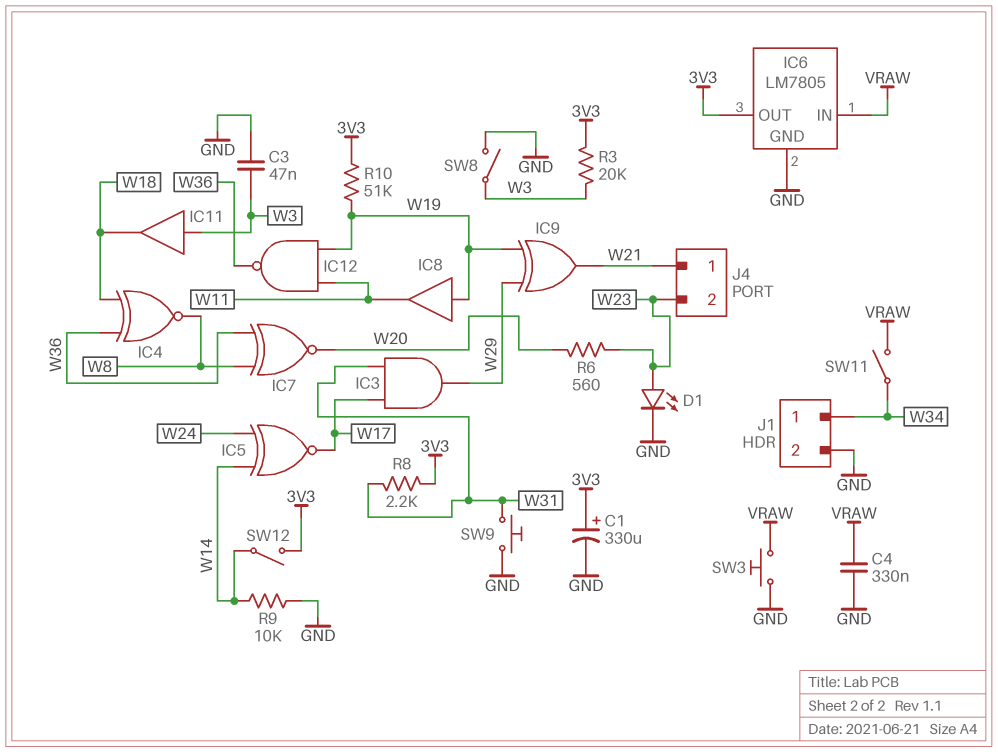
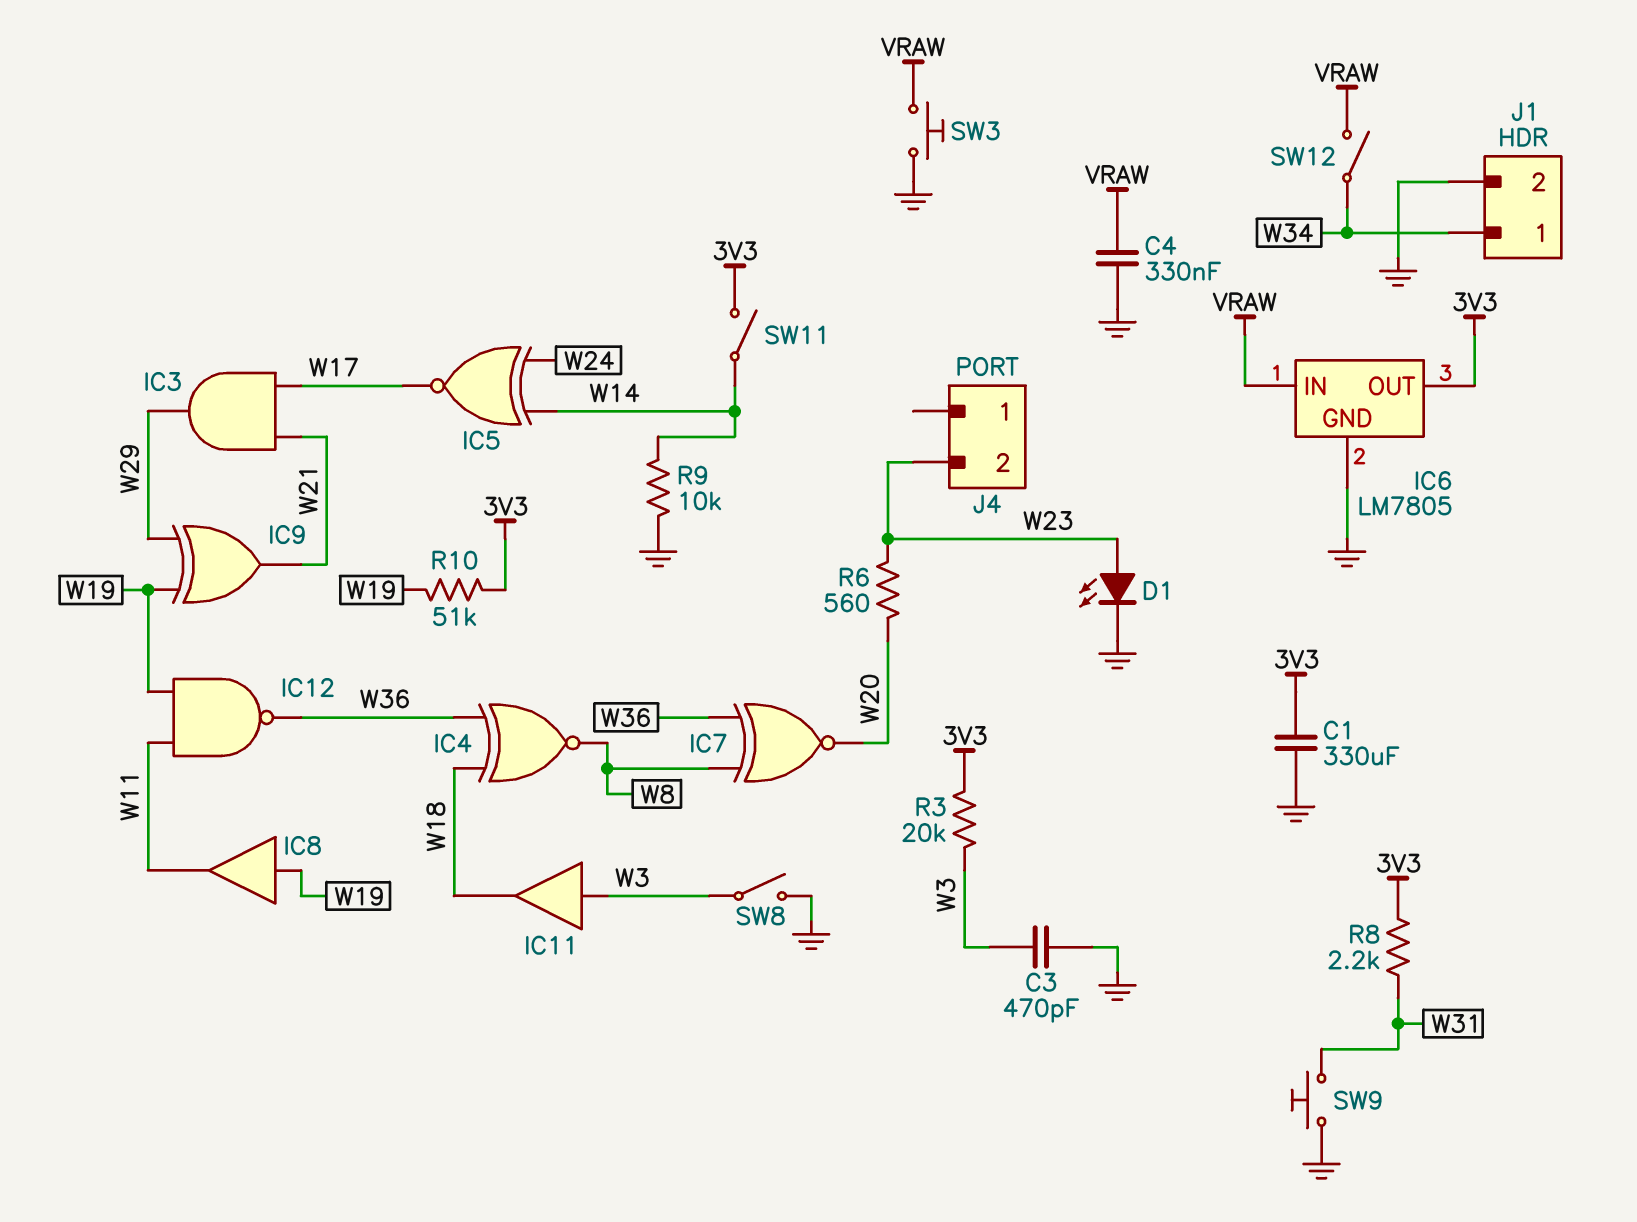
C1: 330uF (plus 3V3, minus GND) -> 330uF (3V3, GND)
C3: 47nF (GND, W3) -> 470pF (GND, W3)
IC3: AND (in W17, in W31, out W29) -> AND (in W17, in W21, out W29)
J4 pin 1: W21 -> none
SW11: switch (VRAW, W34) -> switch (3V3, W14)
SW12: switch (3V3, W14) -> switch (VRAW, W34)

